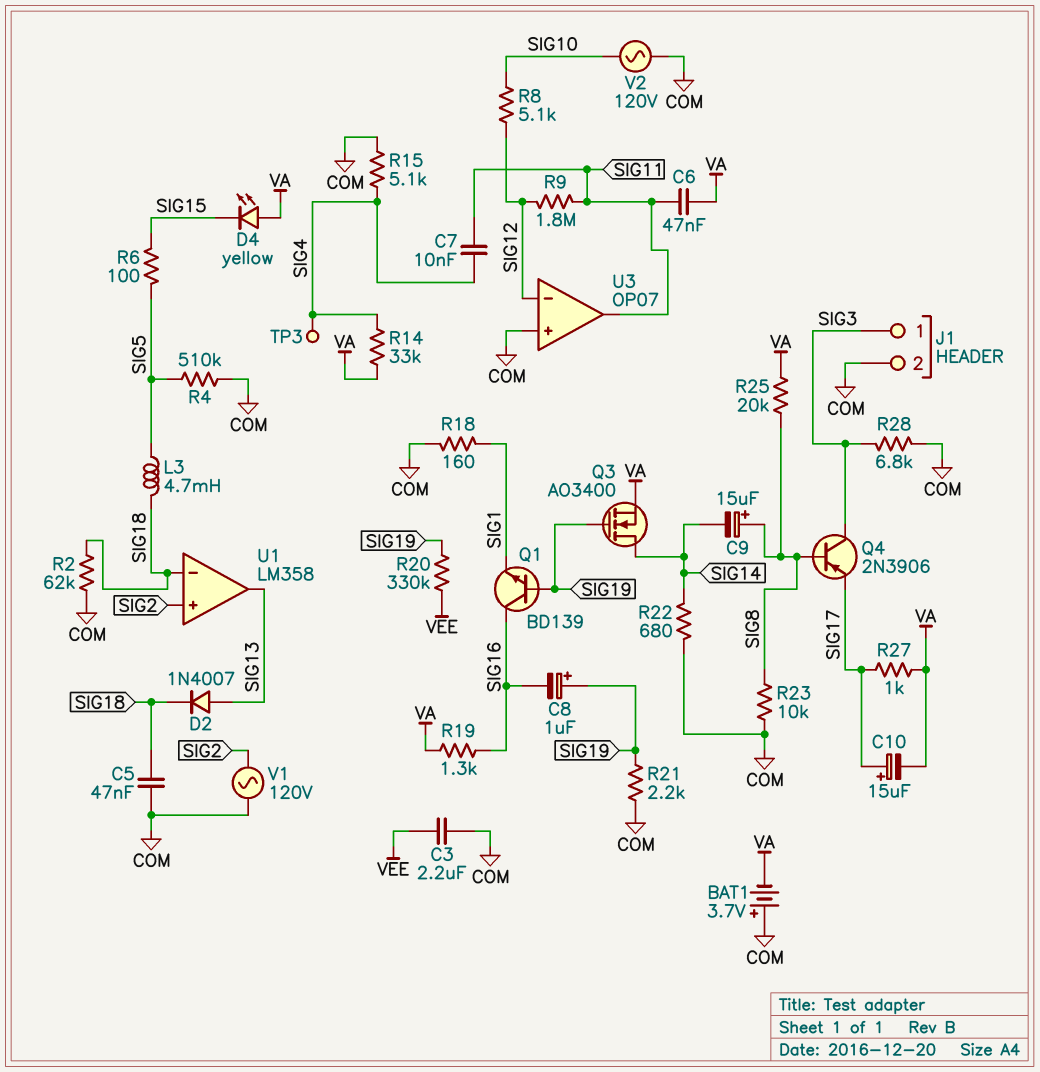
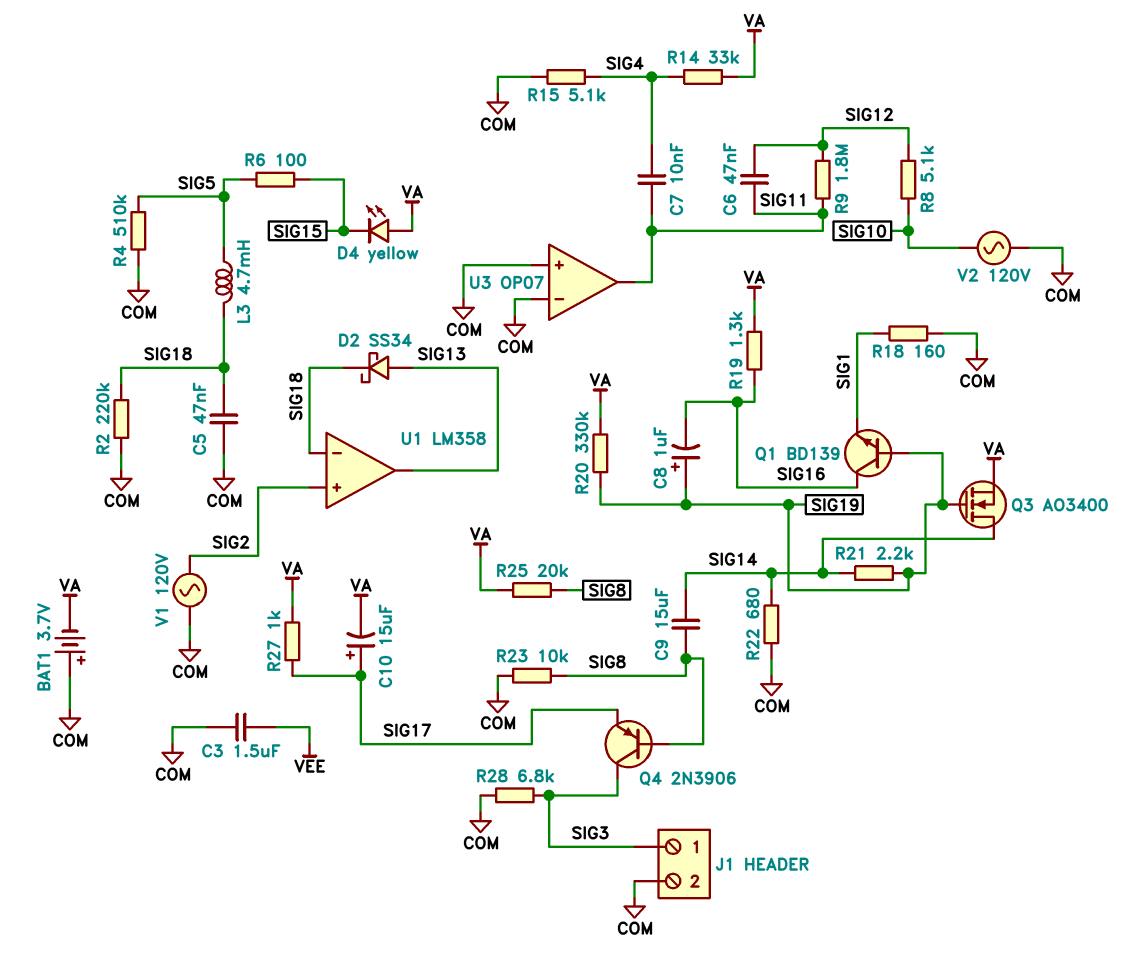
C3: 2.2uF (COM, VEE) -> 1.5uF (COM, VEE)
C6: 47nF (SIG11, VA) -> 47nF (SIG11, SIG12)
C9: 15uF (plus SIG8, minus SIG14) -> 15uF (SIG8, SIG14)
D2: diode 1N4007 (A SIG13, K SIG18) -> schottky SS34 (A SIG13, K SIG18)
R2: 62k (COM, SIG18) -> 220k (COM, SIG18)
R20: 330k (SIG19, VEE) -> 330k (SIG19, VA)
R21: 2.2k (COM, SIG19) -> 2.2k (SIG14, SIG19)
TP3: test point (SIG4) -> none
U3 pin in-: SIG12 -> COM

